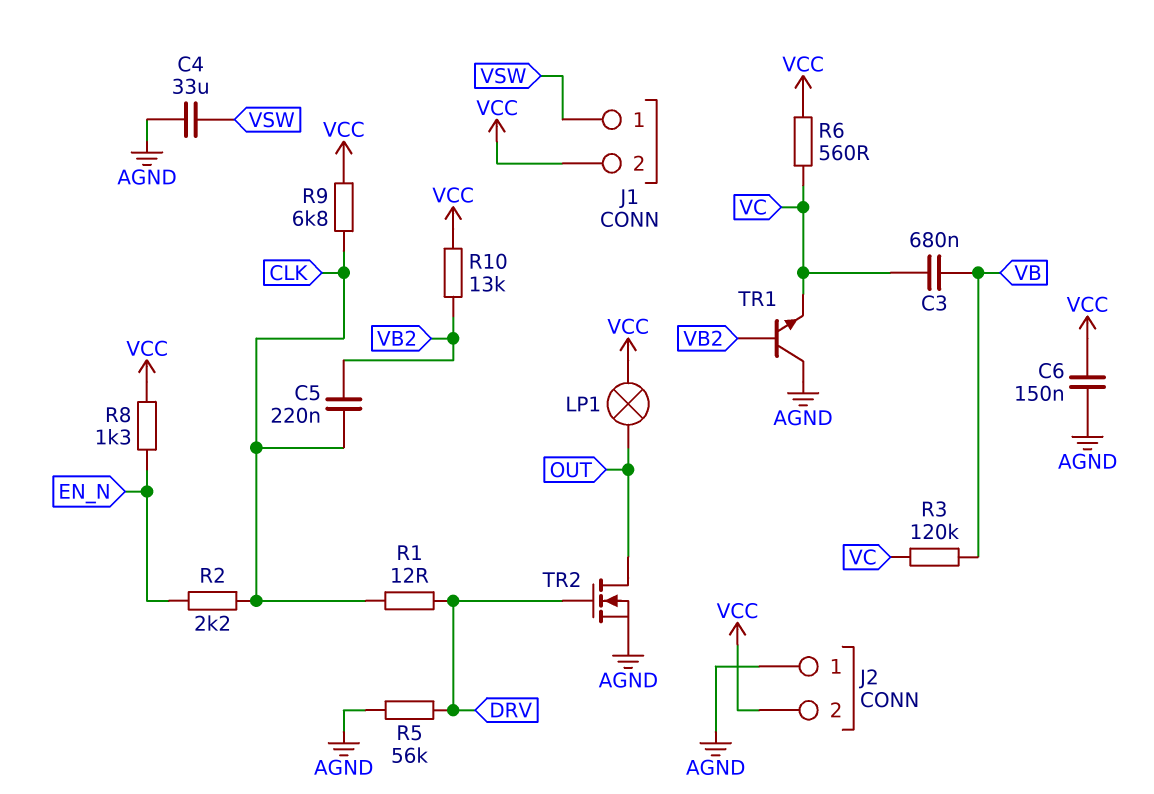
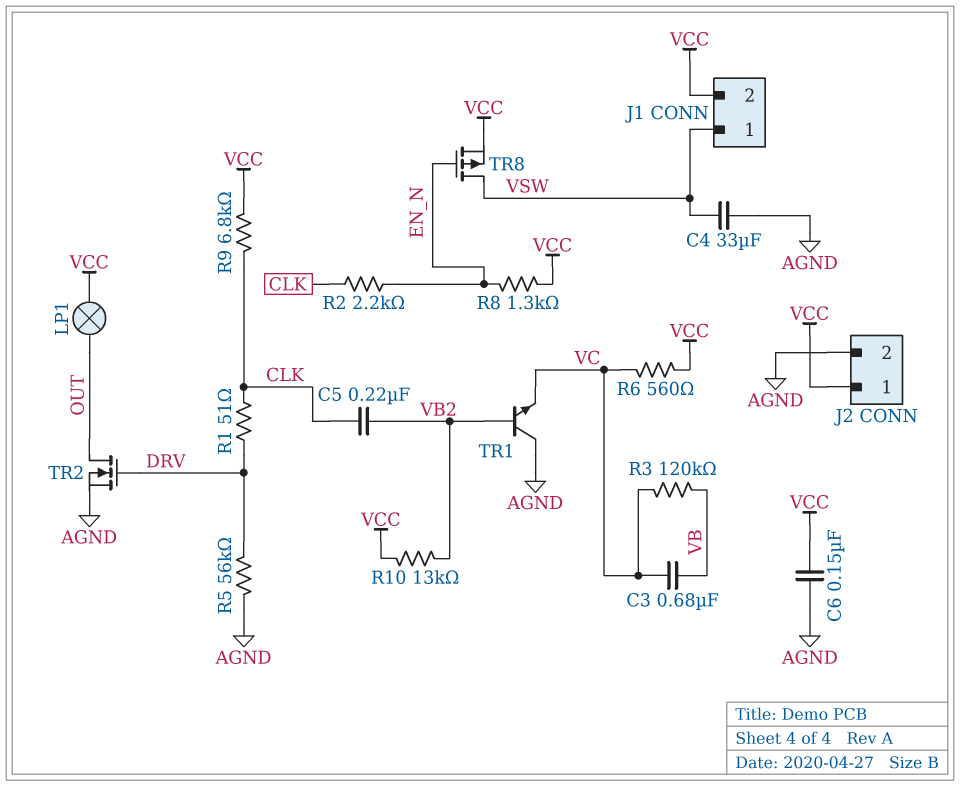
J2 pin 1: AGND -> VCC
J2 pin 2: VCC -> AGND
R1: 12 (CLK, DRV) -> 51 (CLK, DRV)
TR8: none -> PMOS (G EN_N, D VSW, S VCC)

